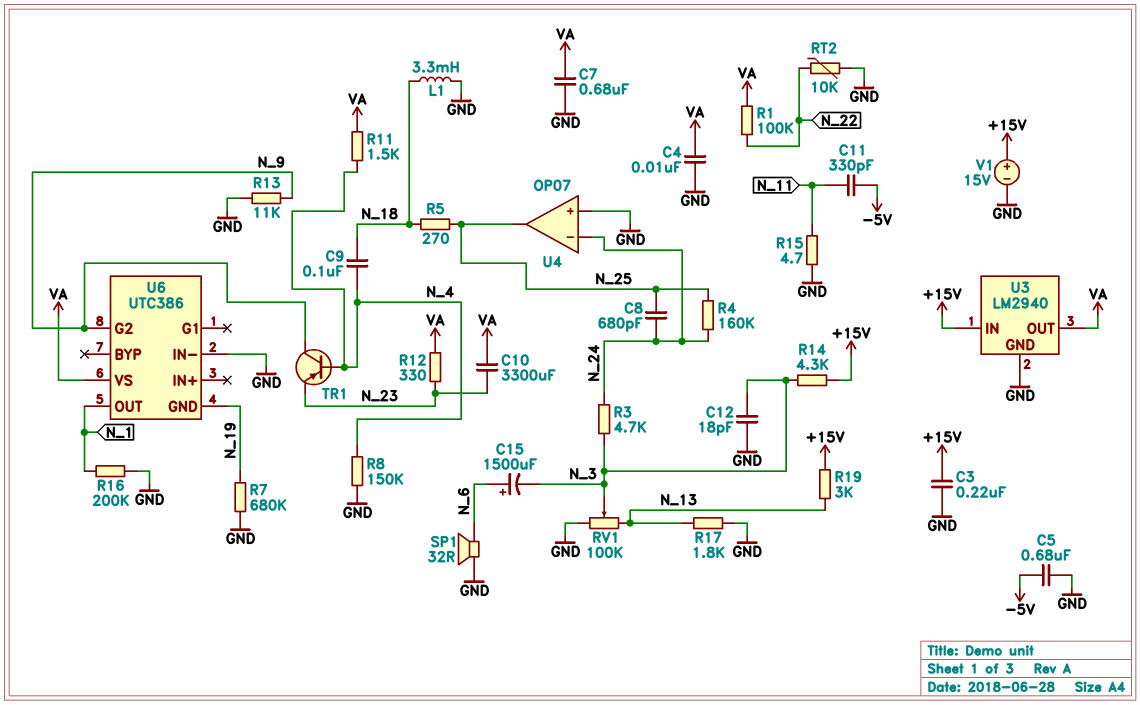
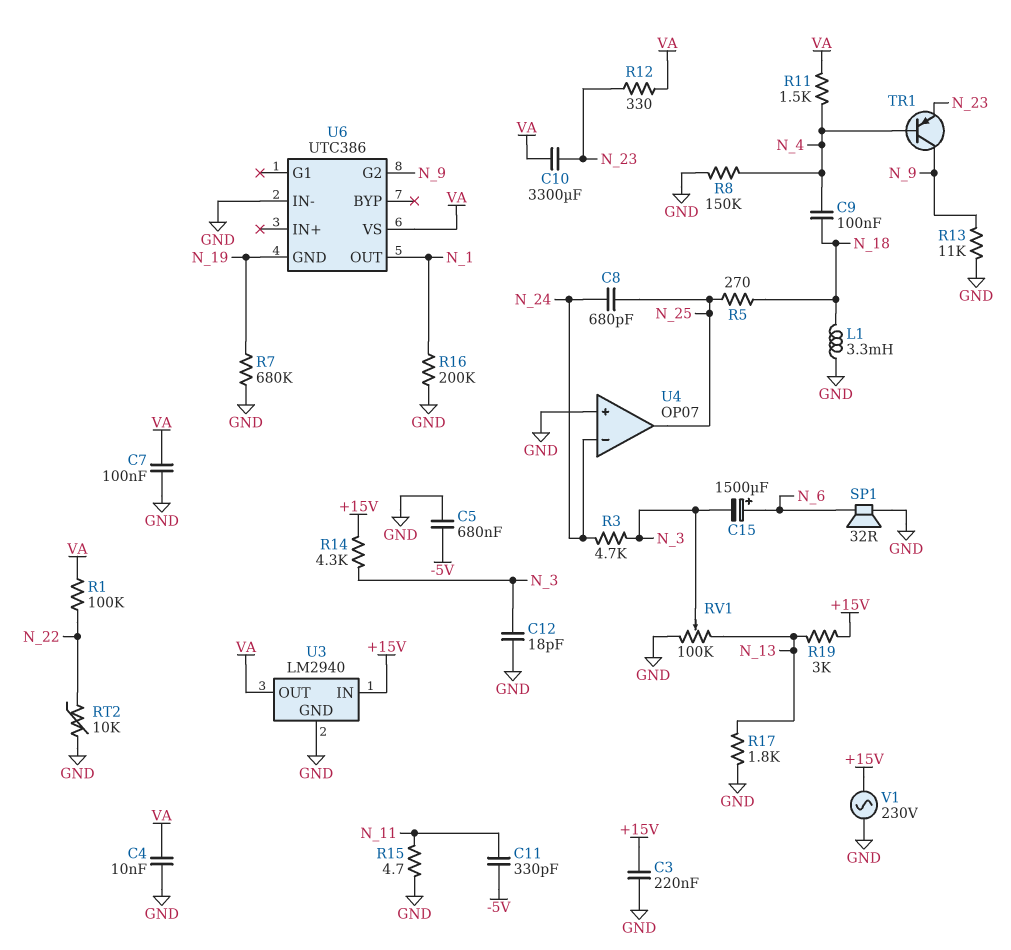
C7: 680nF (GND, VA) -> 100nF (GND, VA)
R4: 160k (N_24, N_25) -> none
V1: 15V (plus +15V, minus GND) -> AC 230V (+15V, GND)

